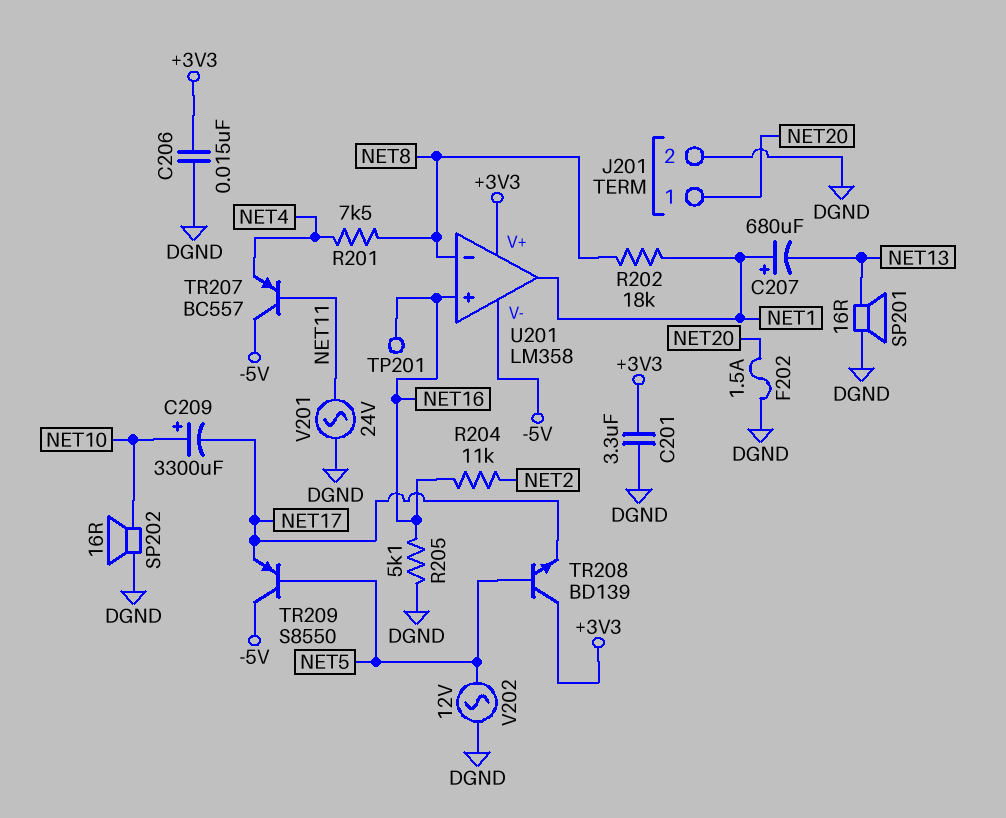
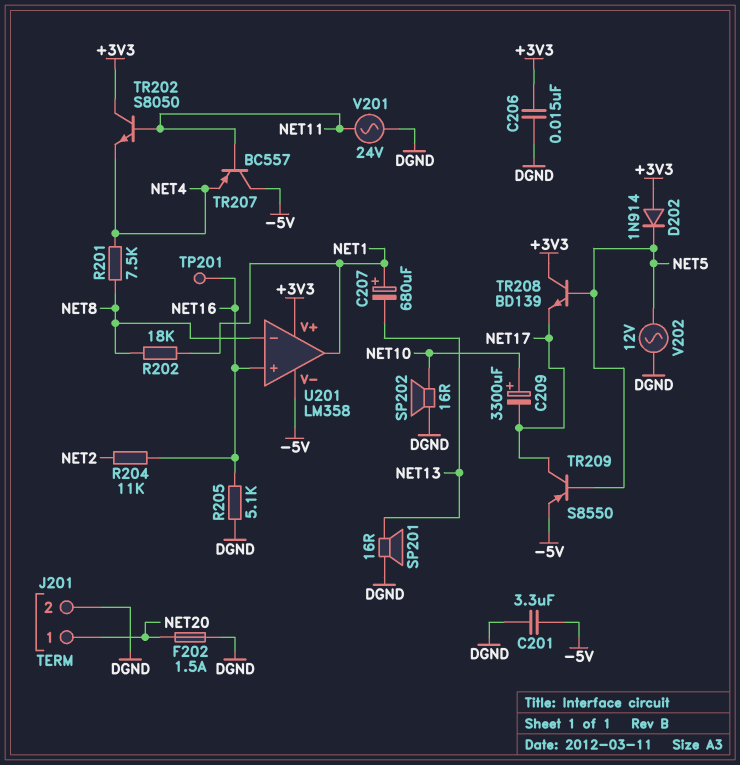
C201: 3.3uF (+3V3, DGND) -> 3.3uF (-5V, DGND)
D202: none -> diode 1N914 (A +3V3, K NET5)
TR202: none -> NPN S8050 (B NET11, C +3V3, E NET4)
TR209: PNP S8550 (B NET5, C -5V, E NET17) -> PNP S8550 (B NET5, C NET17, E -5V)

